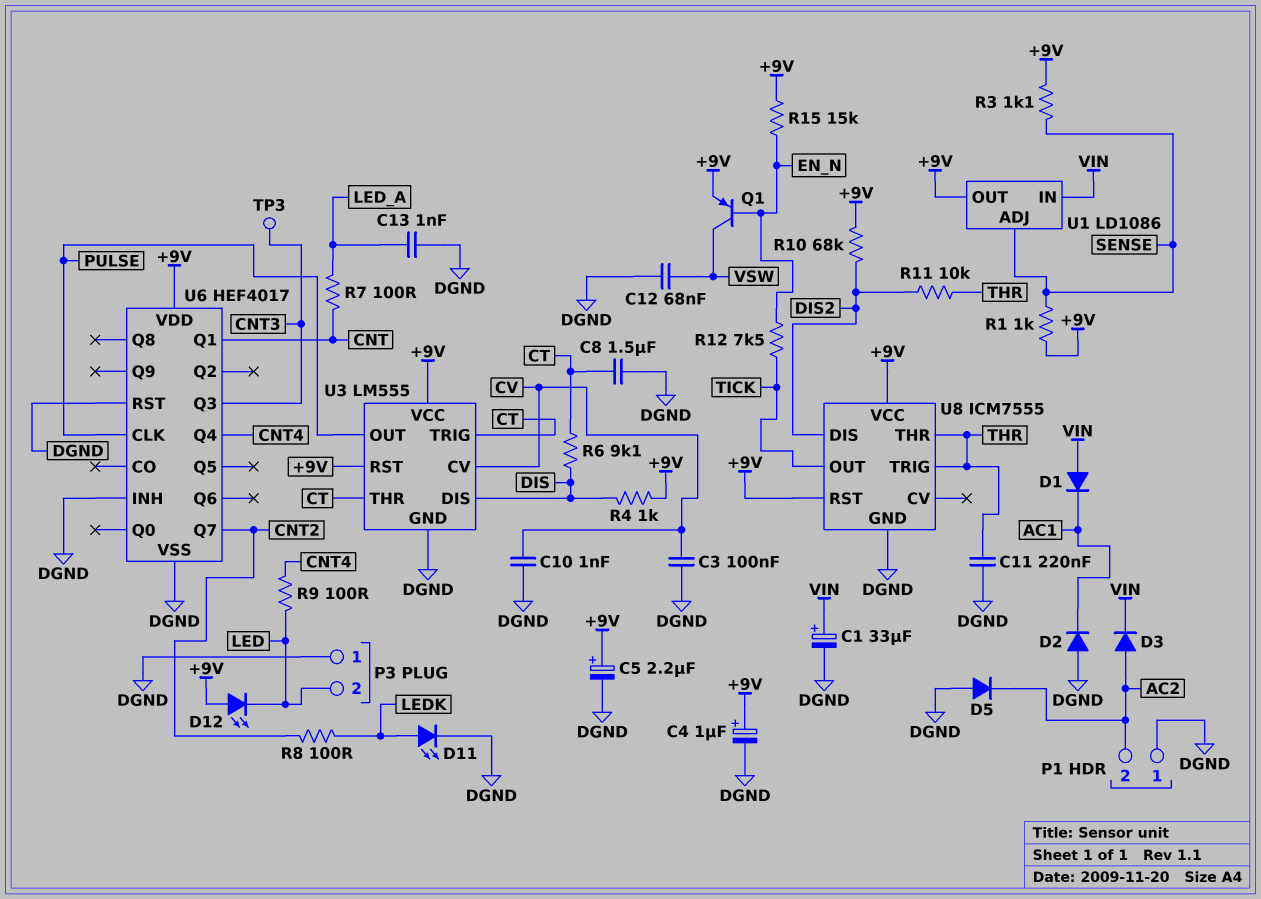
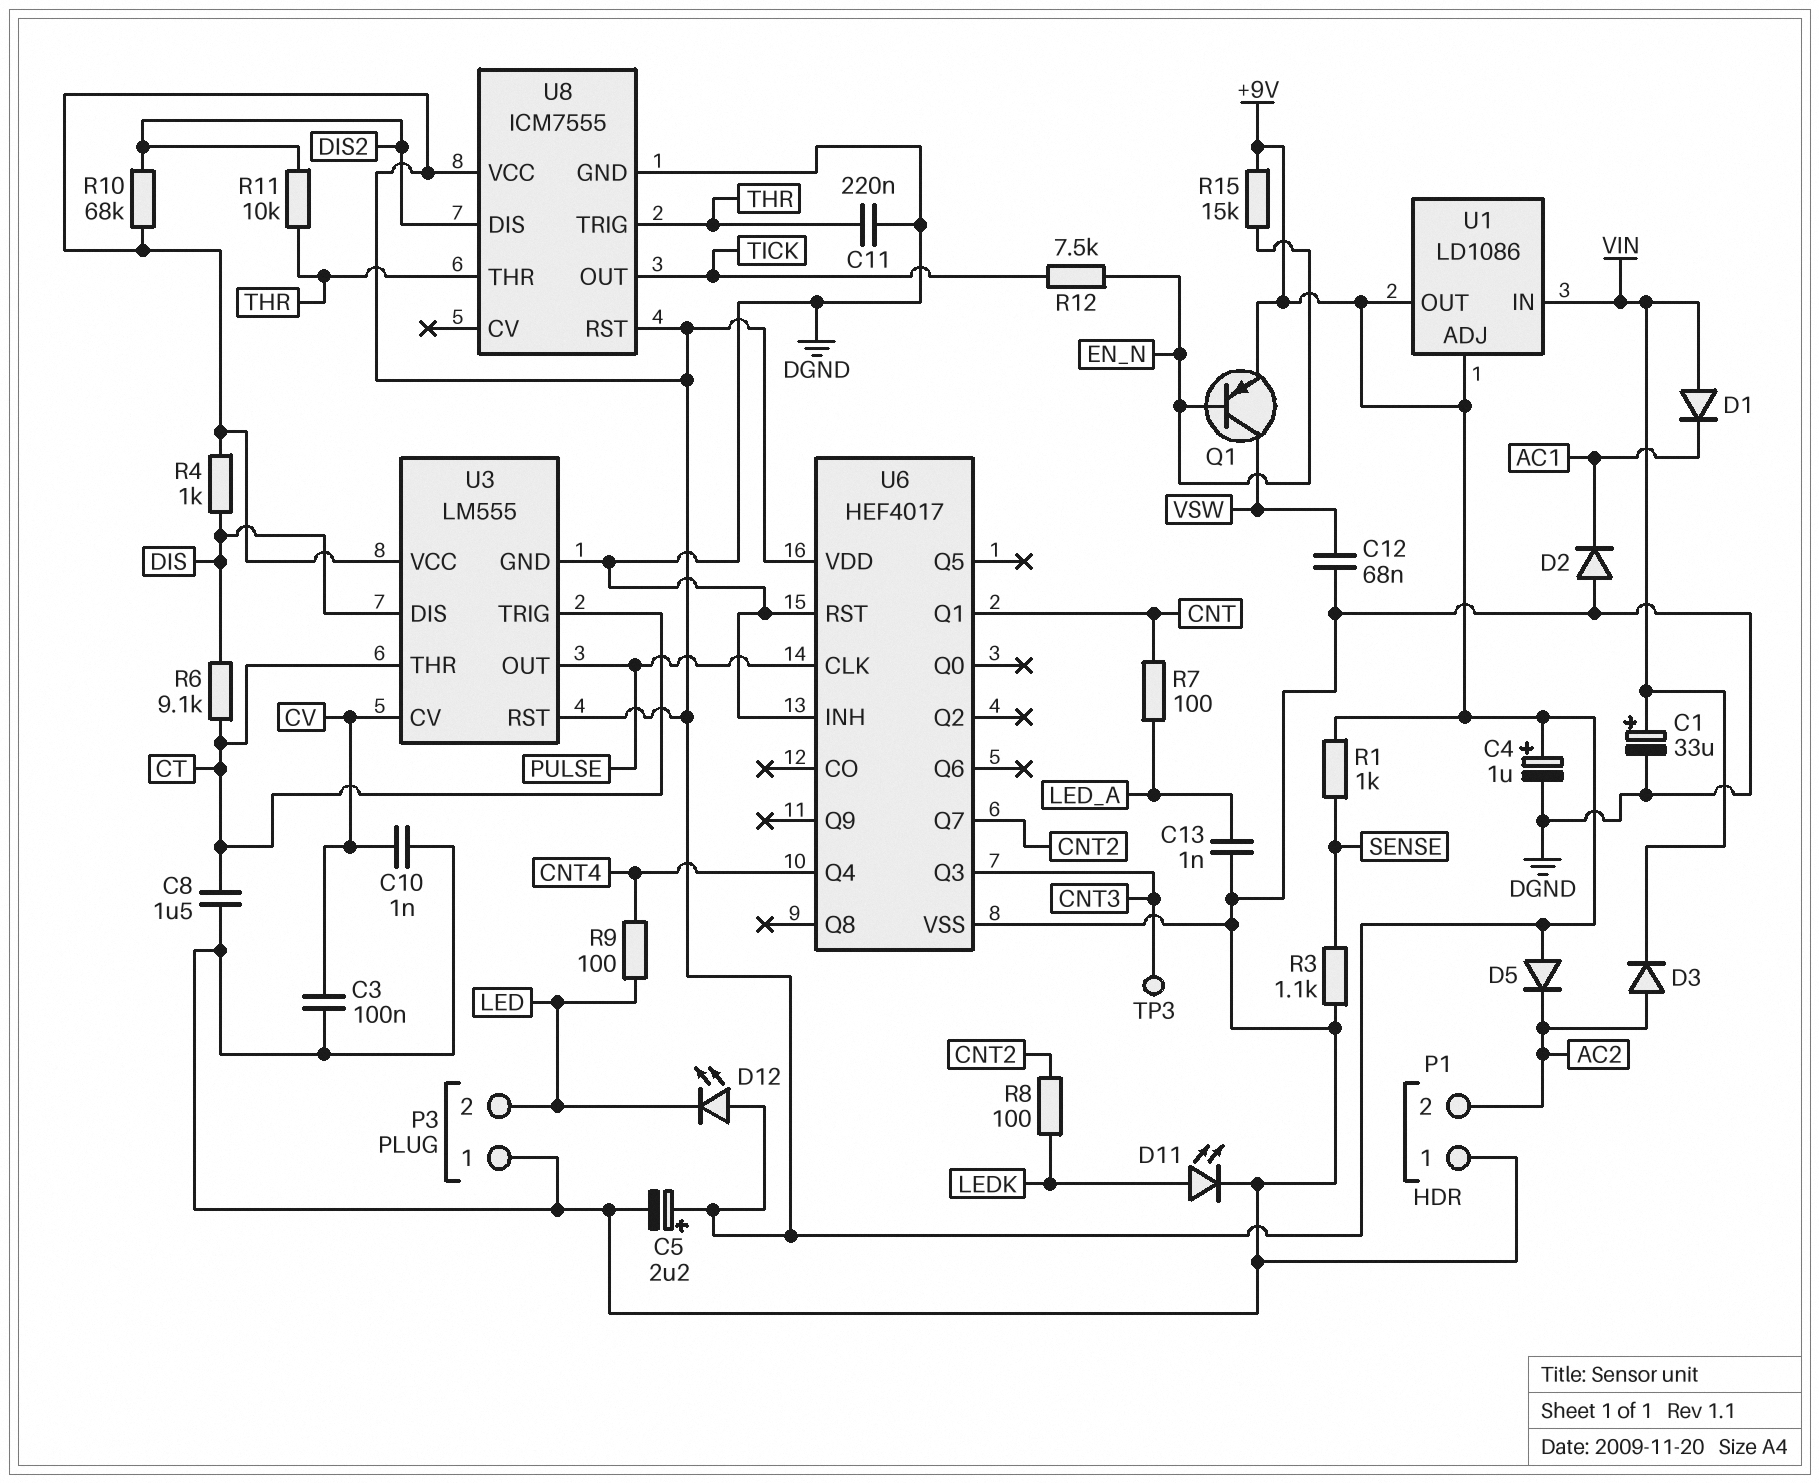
D5: diode (A DGND, K AC2) -> diode (A +9V, K AC2)
R3: 1.1k (+9V, SENSE) -> 1.1k (DGND, SENSE)
U1 pin ADJ: SENSE -> +9V

